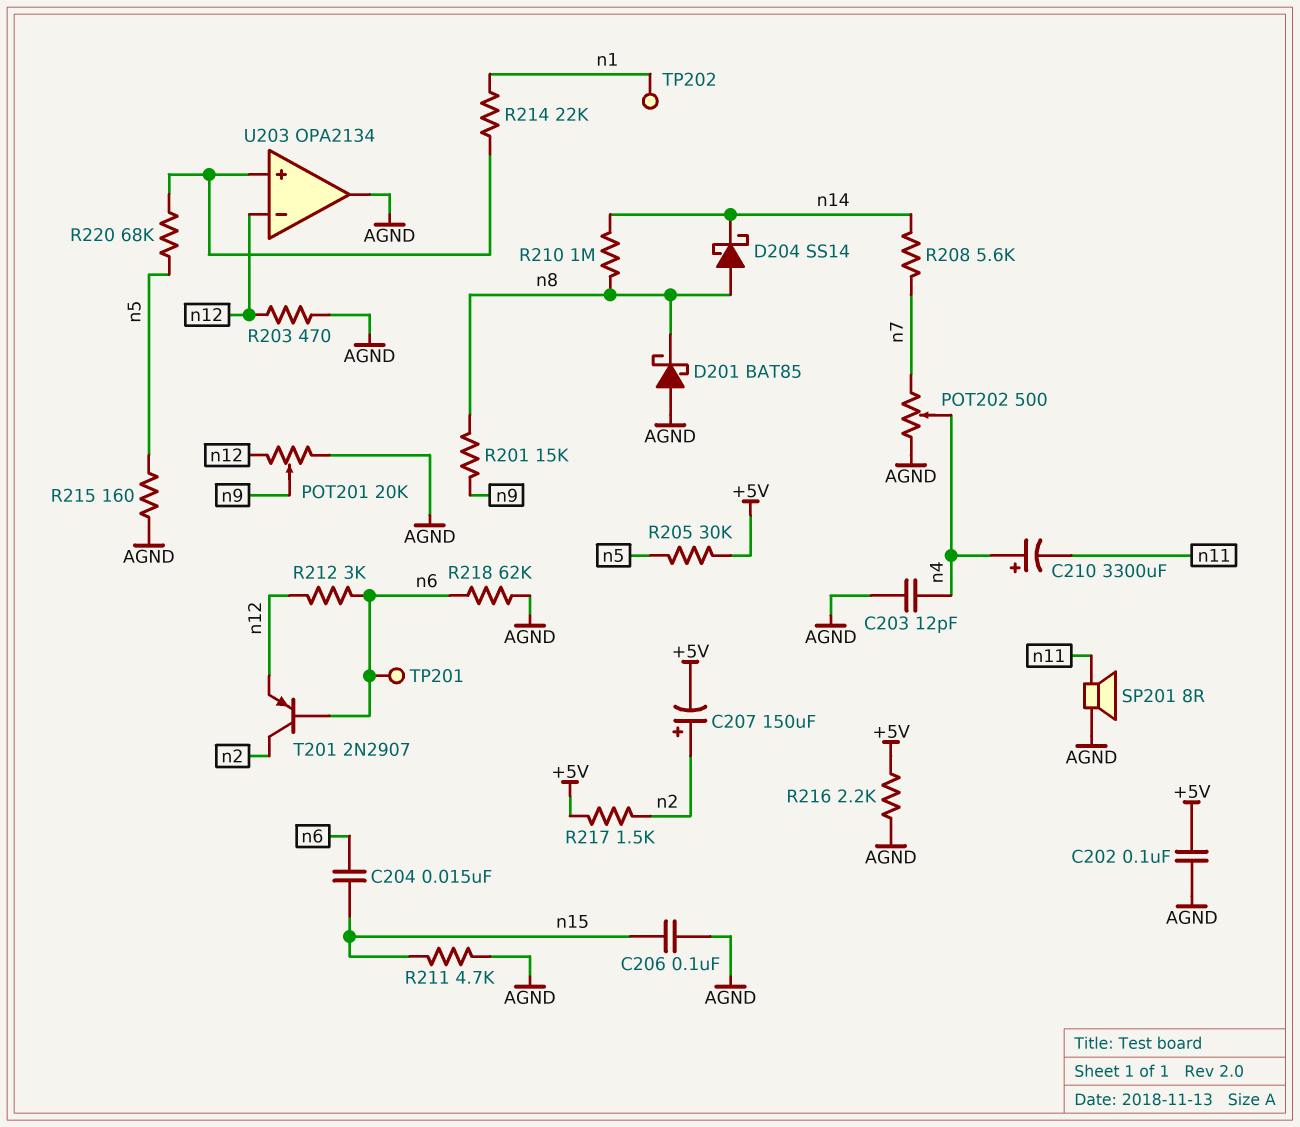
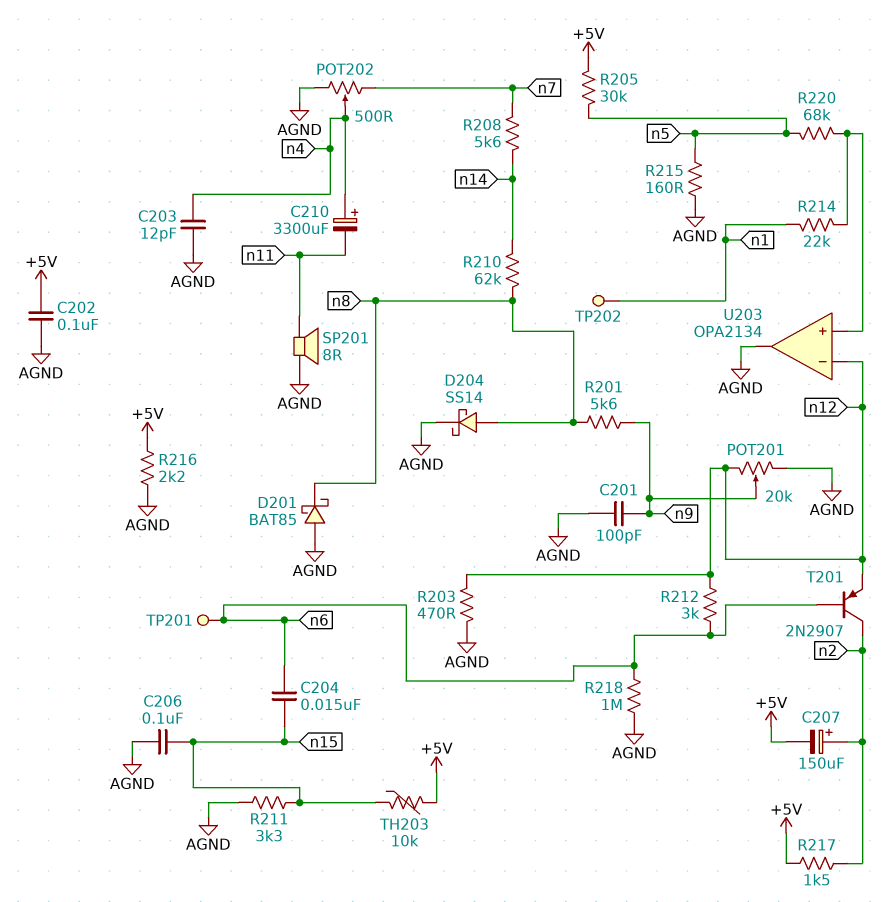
C201: none -> 100pF (AGND, n9)
D204: schottky SS14 (A n8, K n14) -> schottky SS14 (A n8, K AGND)
R201: 15k (n8, n9) -> 5.6k (n8, n9)
R210: 1M (n8, n14) -> 62k (n8, n14)
R211: 4.7k (AGND, n15) -> 3.3k (AGND, n15)
R218: 62k (AGND, n6) -> 1M (AGND, n6)
TH203: none -> 10k (+5V, n15)

